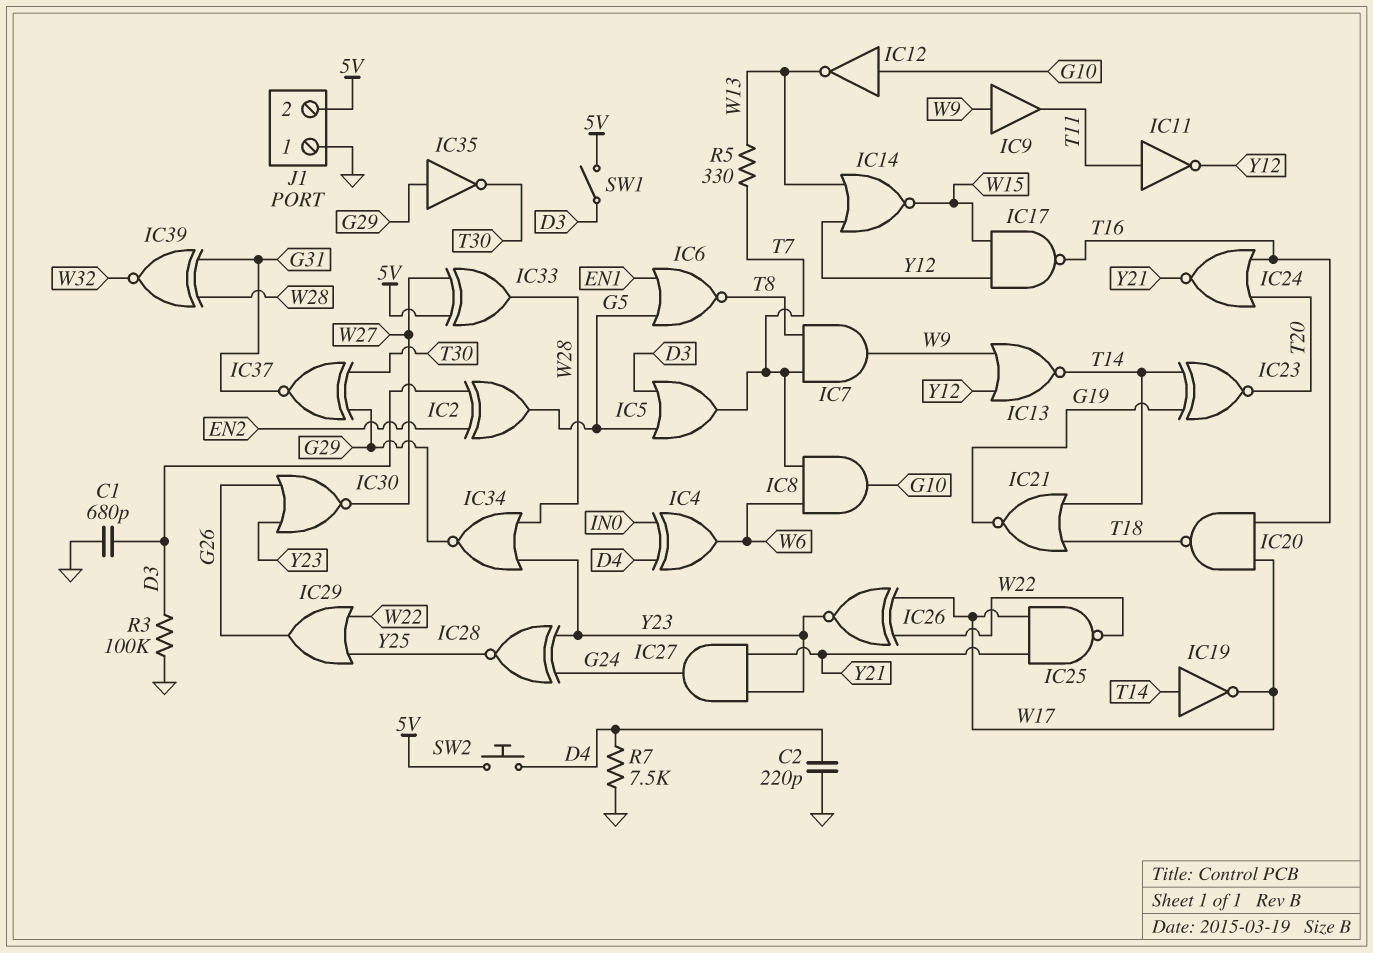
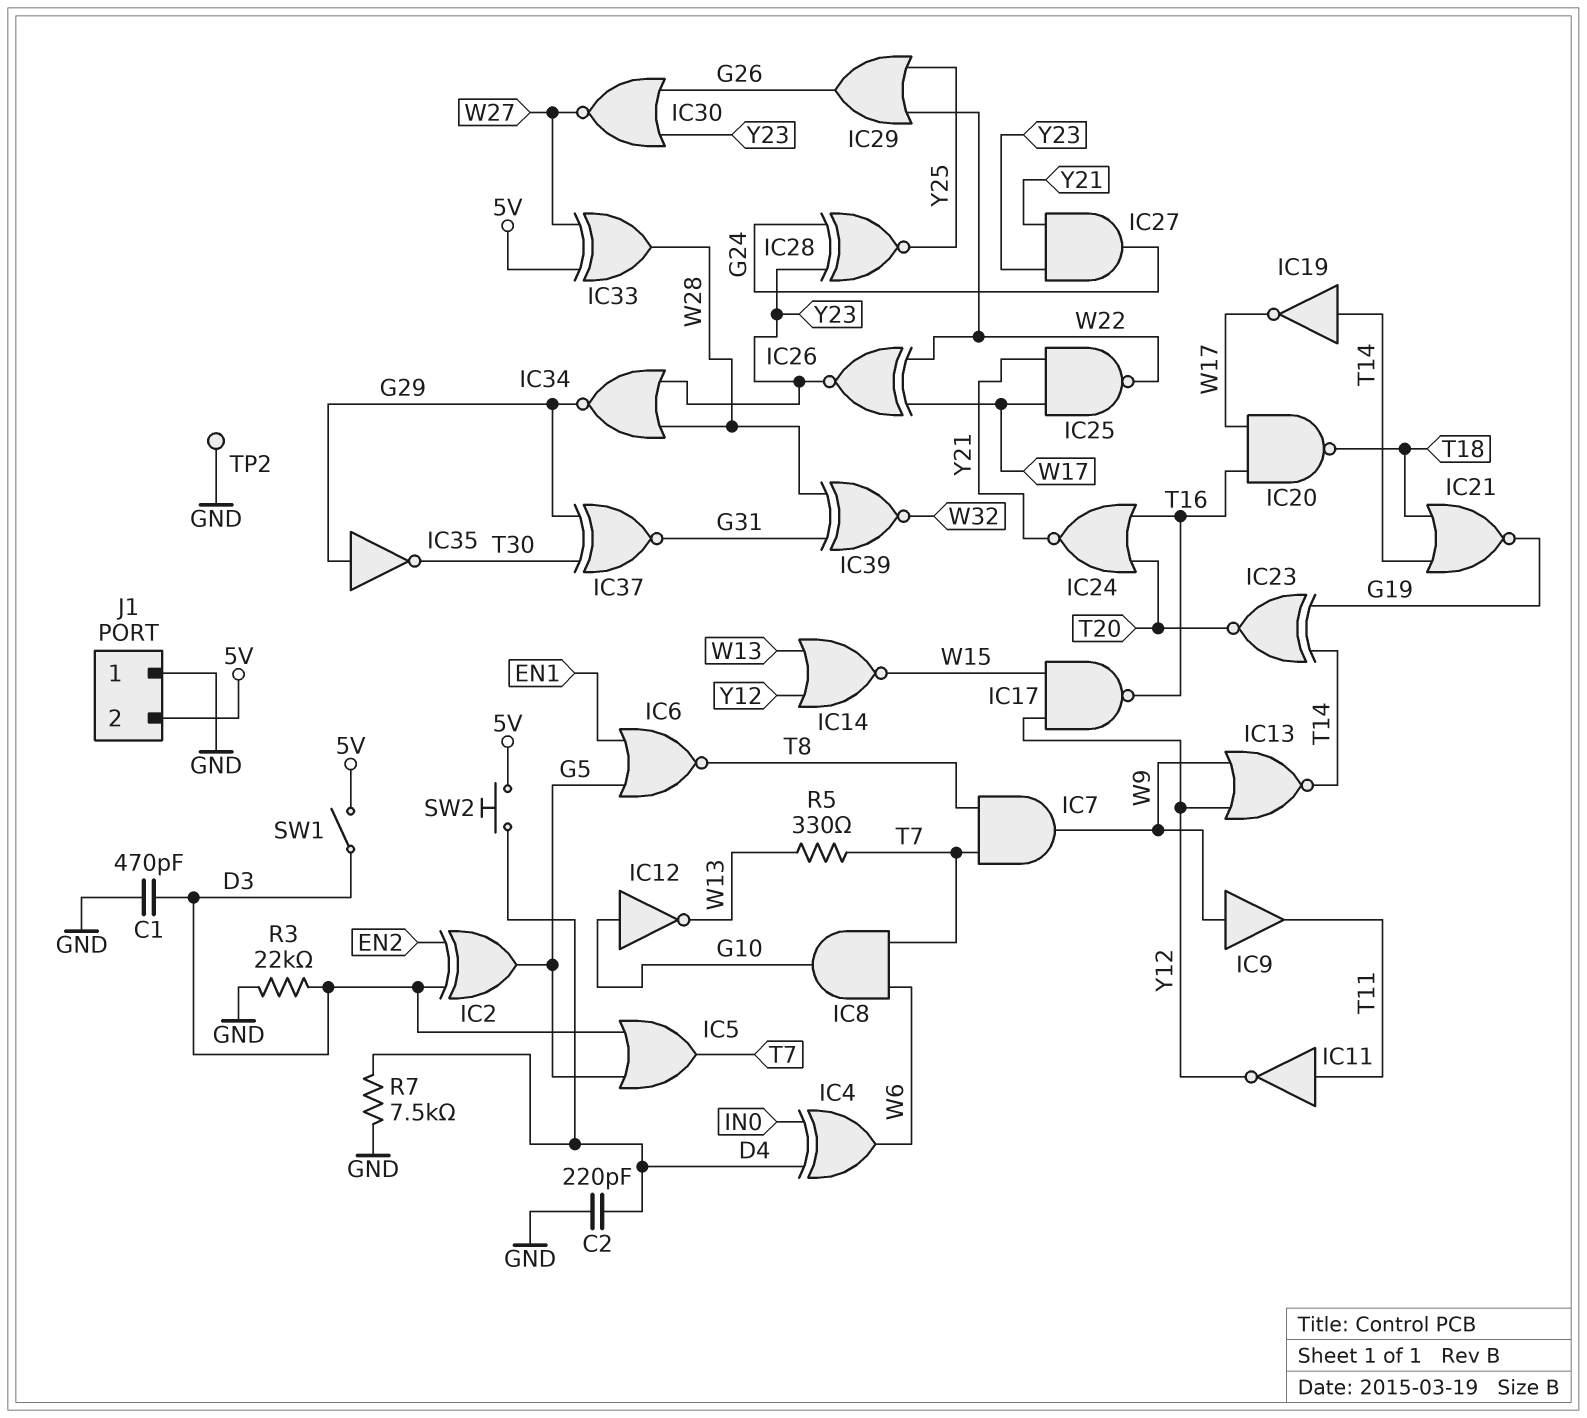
C1: 680pF (D3, GND) -> 470pF (D3, GND)
R3: 100k (D3, GND) -> 22k (D3, GND)
TP2: none -> test point (GND)

